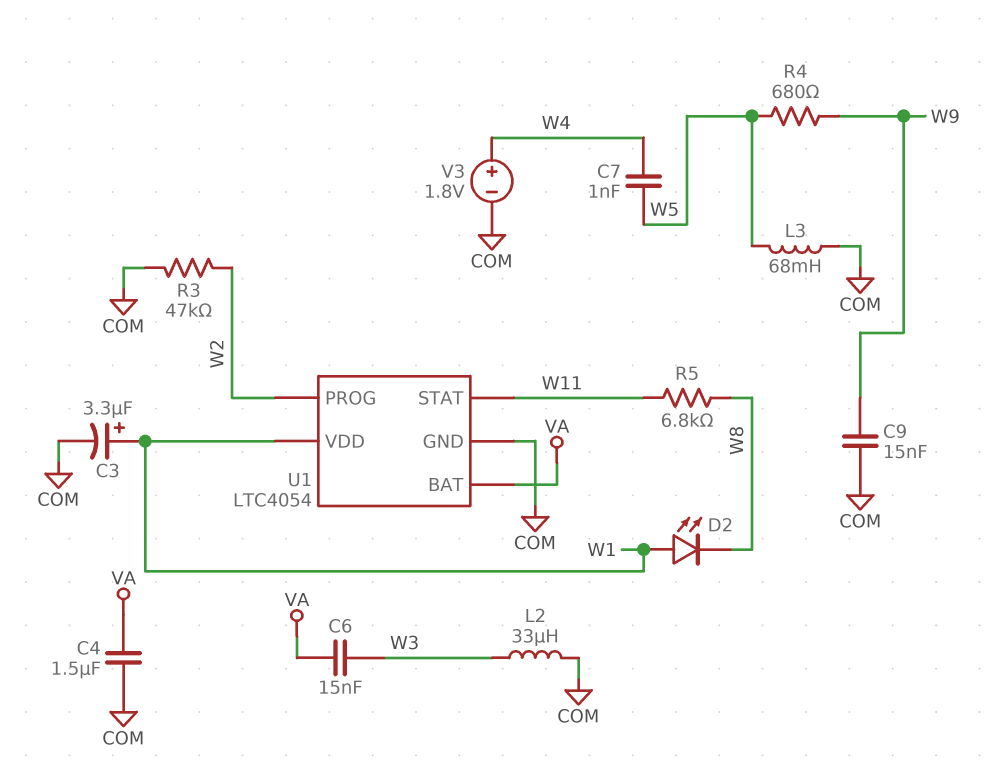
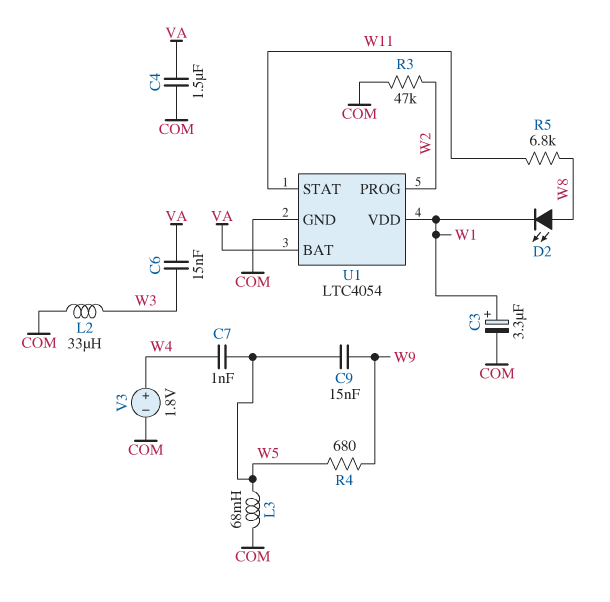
C9: 15nF (COM, W9) -> 15nF (W5, W9)
D2: LED (A W1, K W8) -> LED (A W8, K W1)

